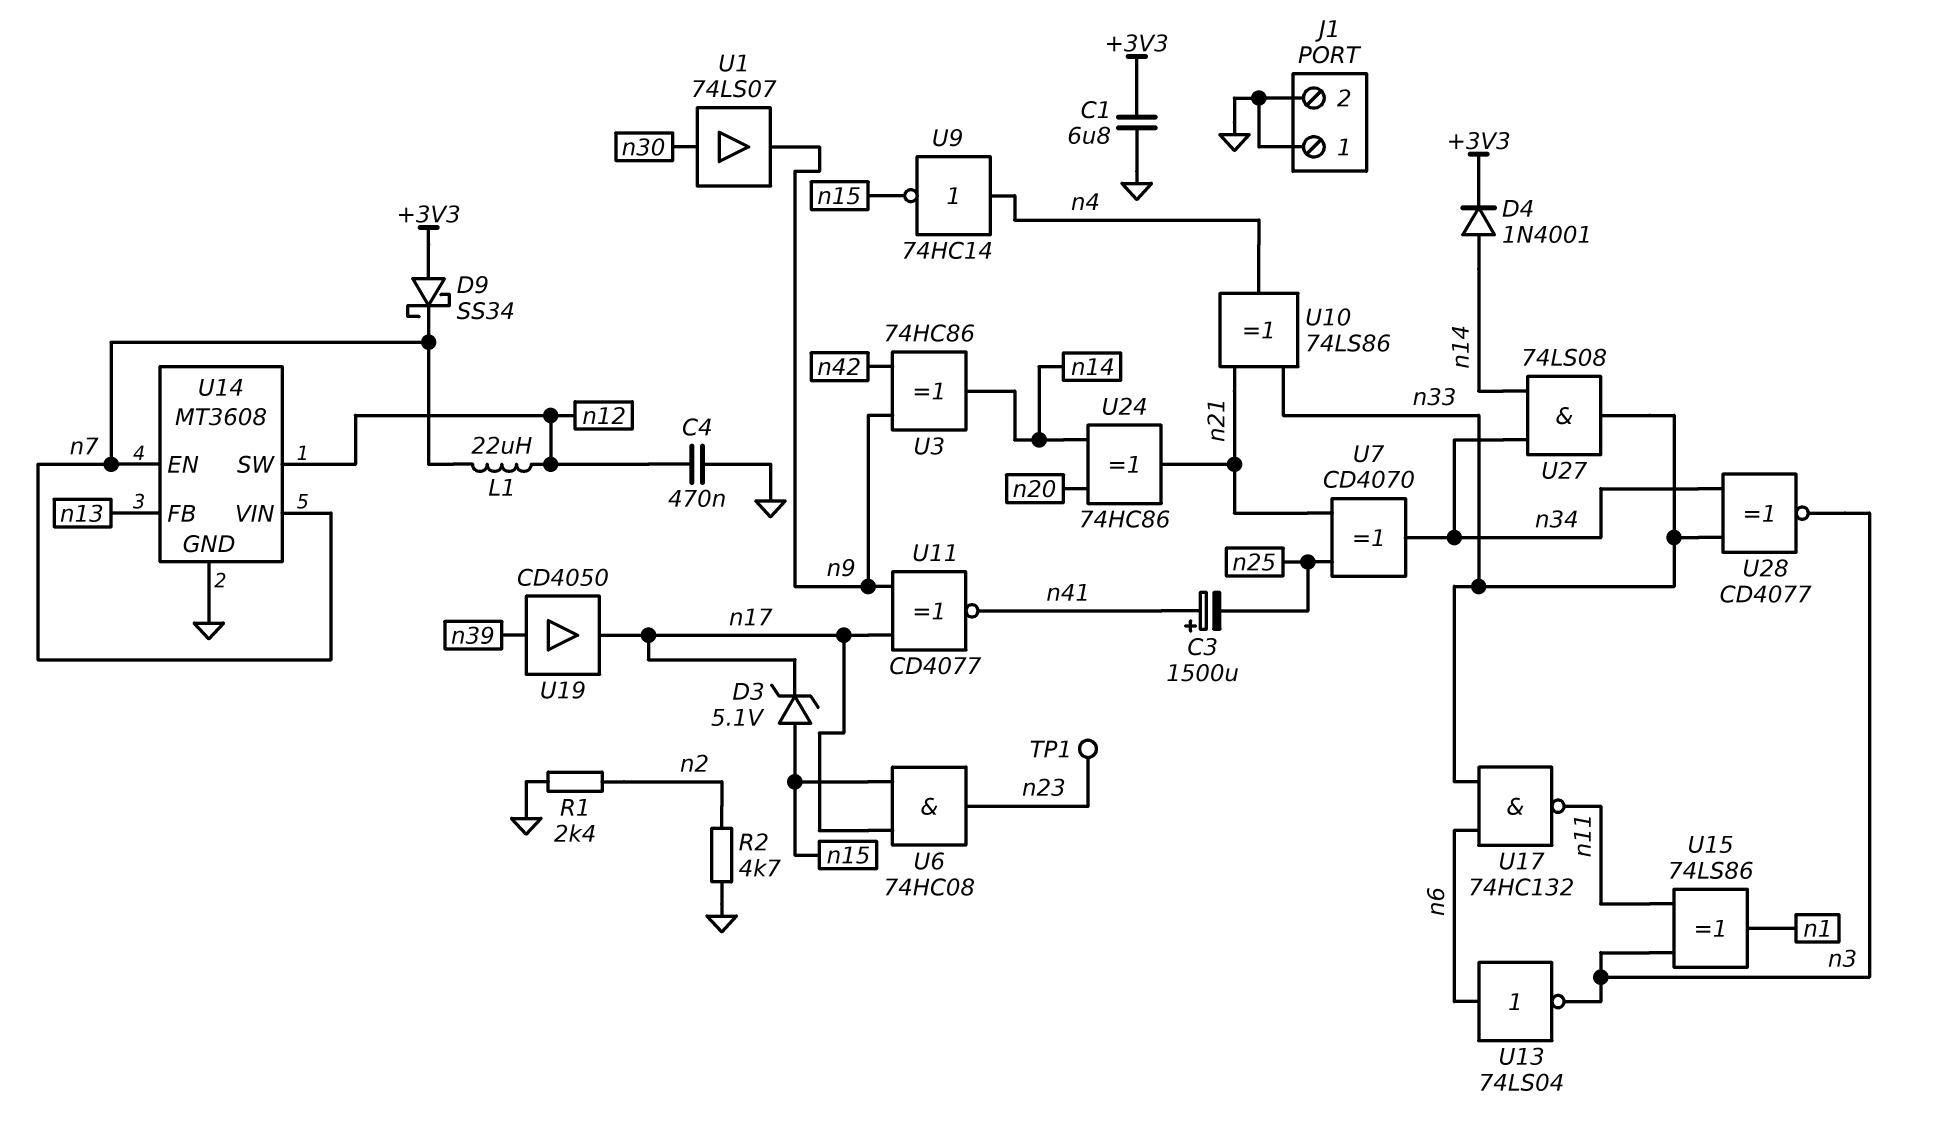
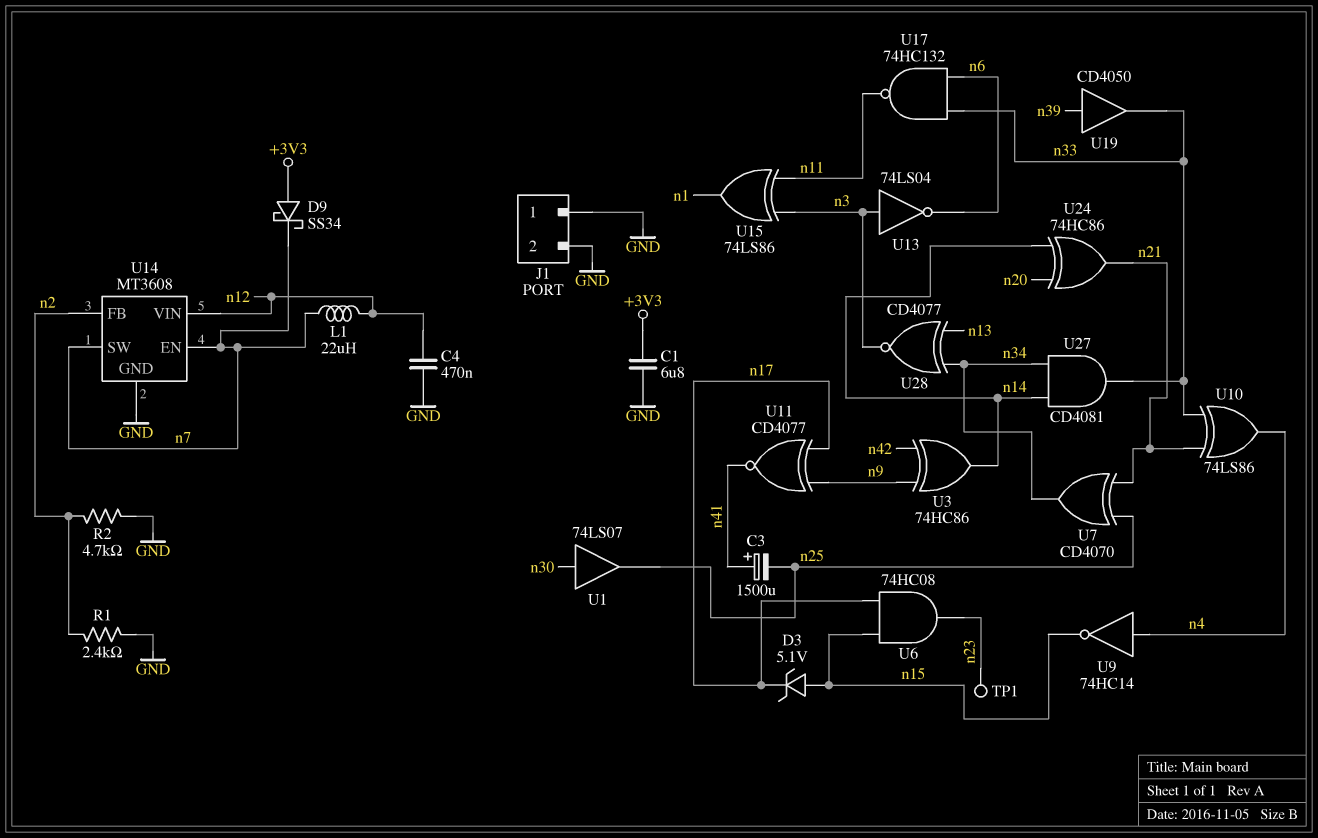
D4: diode 1N4001 (A n14, K +3V3) -> none
U1: buffer 74LS07 (in n30, out n9) -> buffer 74LS07 (in n30, out n25)
U13: NOT 74LS04 (in n6, out n3) -> NOT 74LS04 (in n3, out n6)
U14 pin FB: n13 -> n2
U14 pin SW: n12 -> n7
U14 pin VIN: n7 -> n12
U19: buffer CD4050 (in n39, out n17) -> buffer CD4050 (in n39, out n33)
U27: AND 74LS08 (in n14, in n34, out n33) -> AND CD4081 (in n14, in n34, out n33)
U28: XNOR CD4077 (in n33, in n34, out n3) -> XNOR CD4077 (in n13, in n34, out n3)

